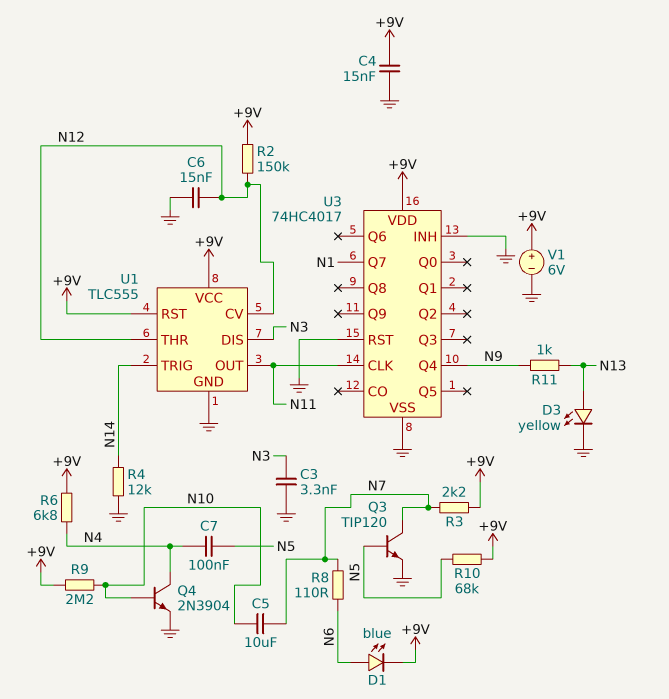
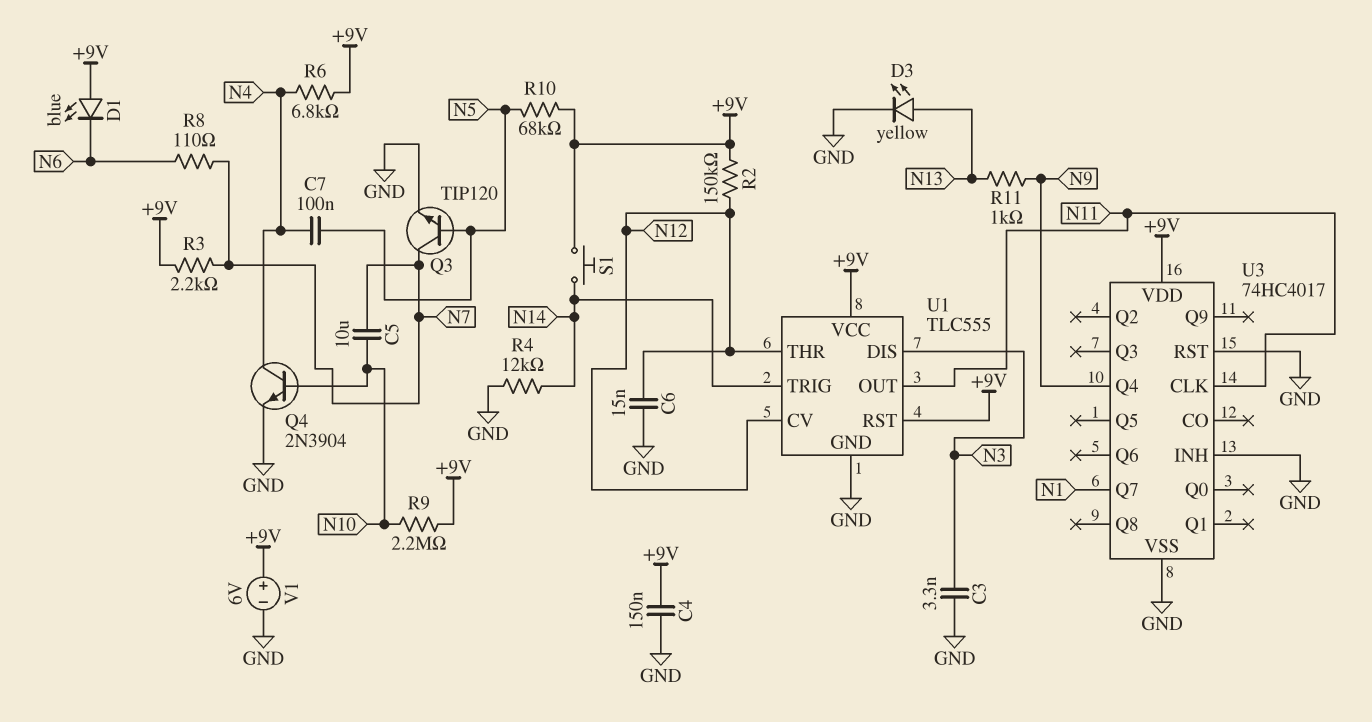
C4: 15nF (+9V, GND) -> 150nF (+9V, GND)
D1: LED blue (A N6, K +9V) -> LED blue (A +9V, K N6)
S1: none -> button (+9V, N14)

